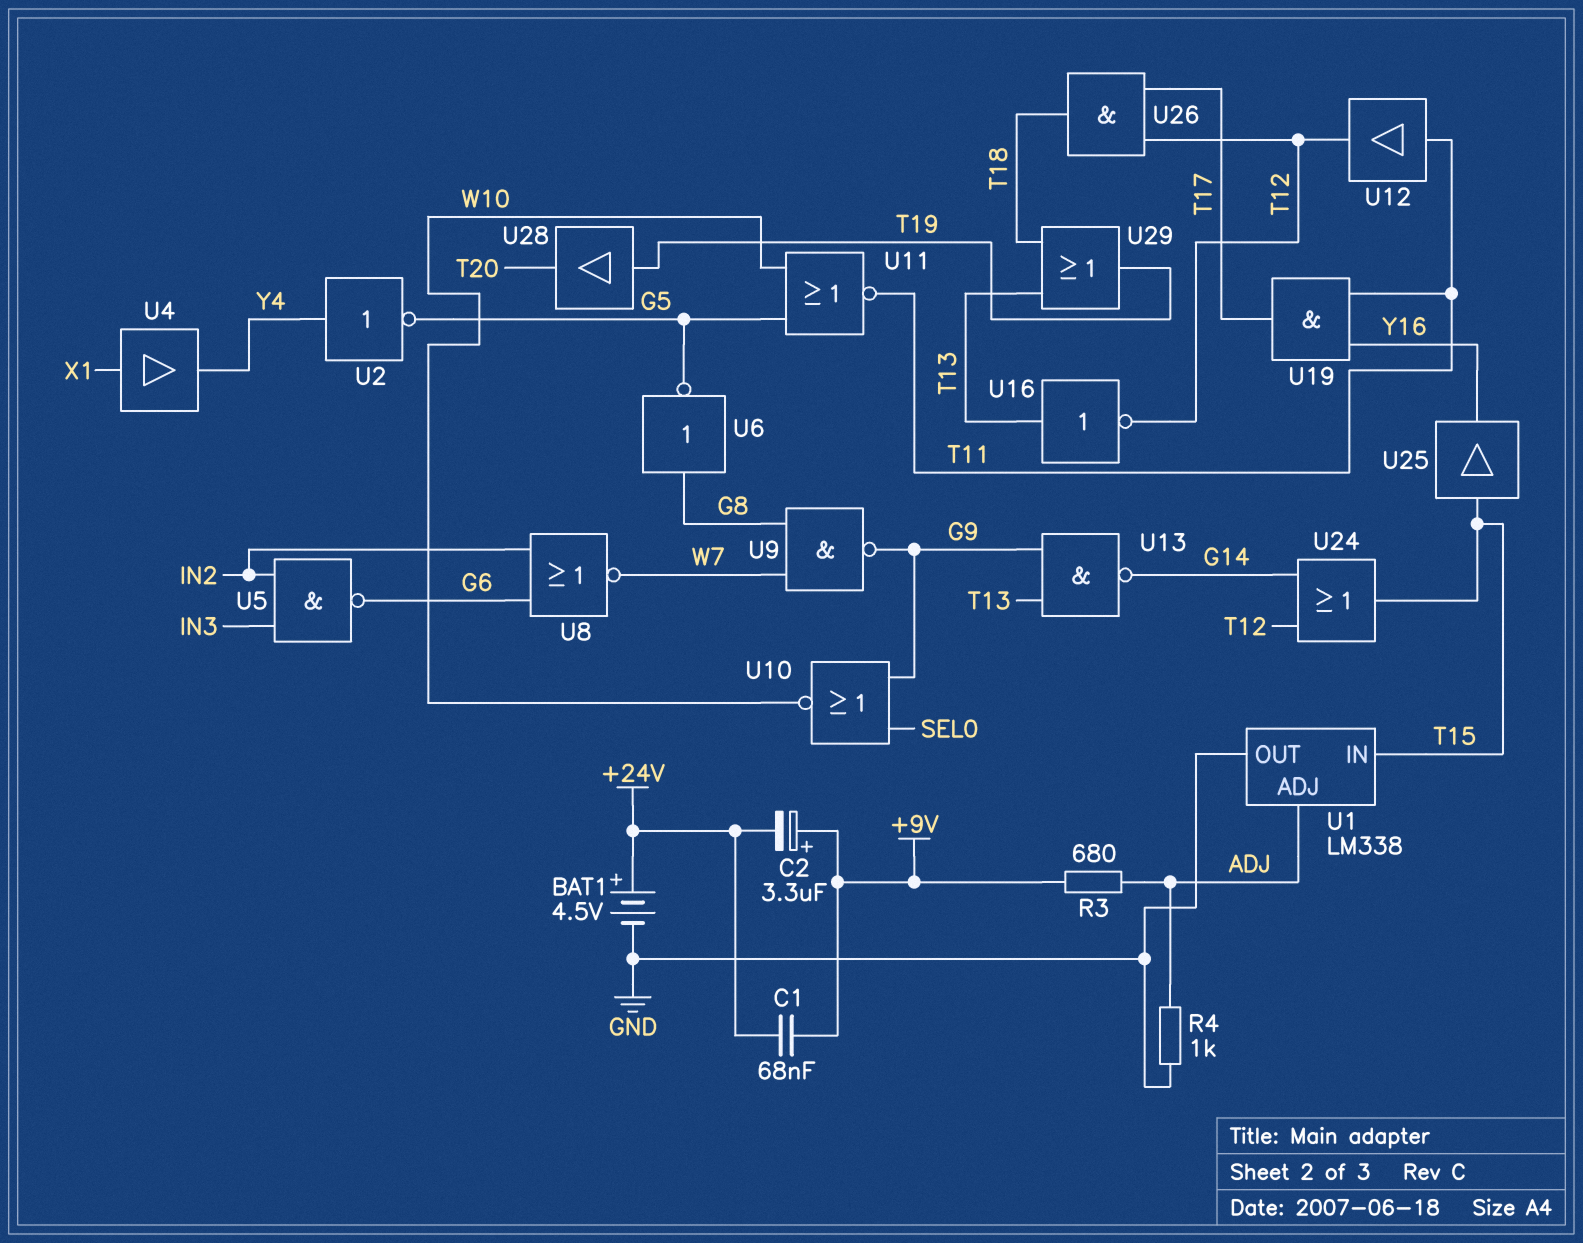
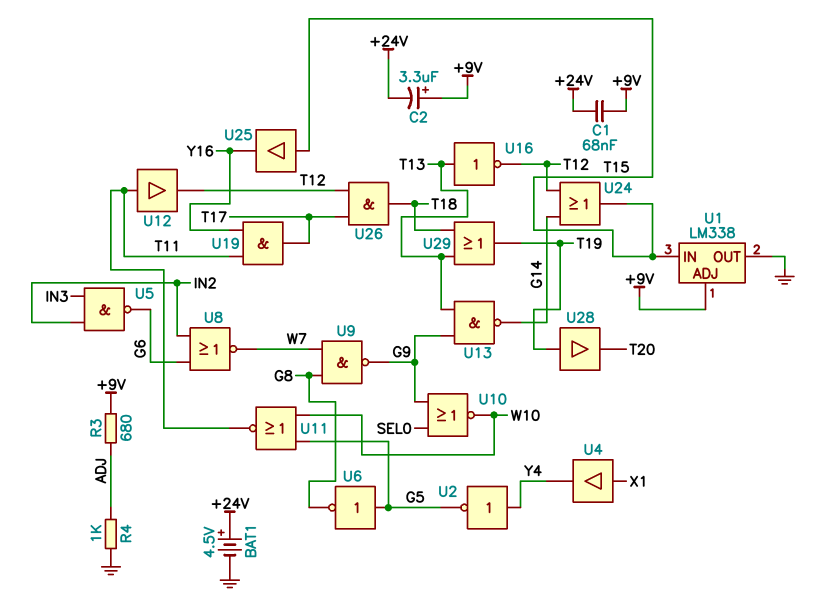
U1 pin ADJ: ADJ -> +9V
U6: NOT (in G8, out G5) -> NOT (in G5, out G8)

